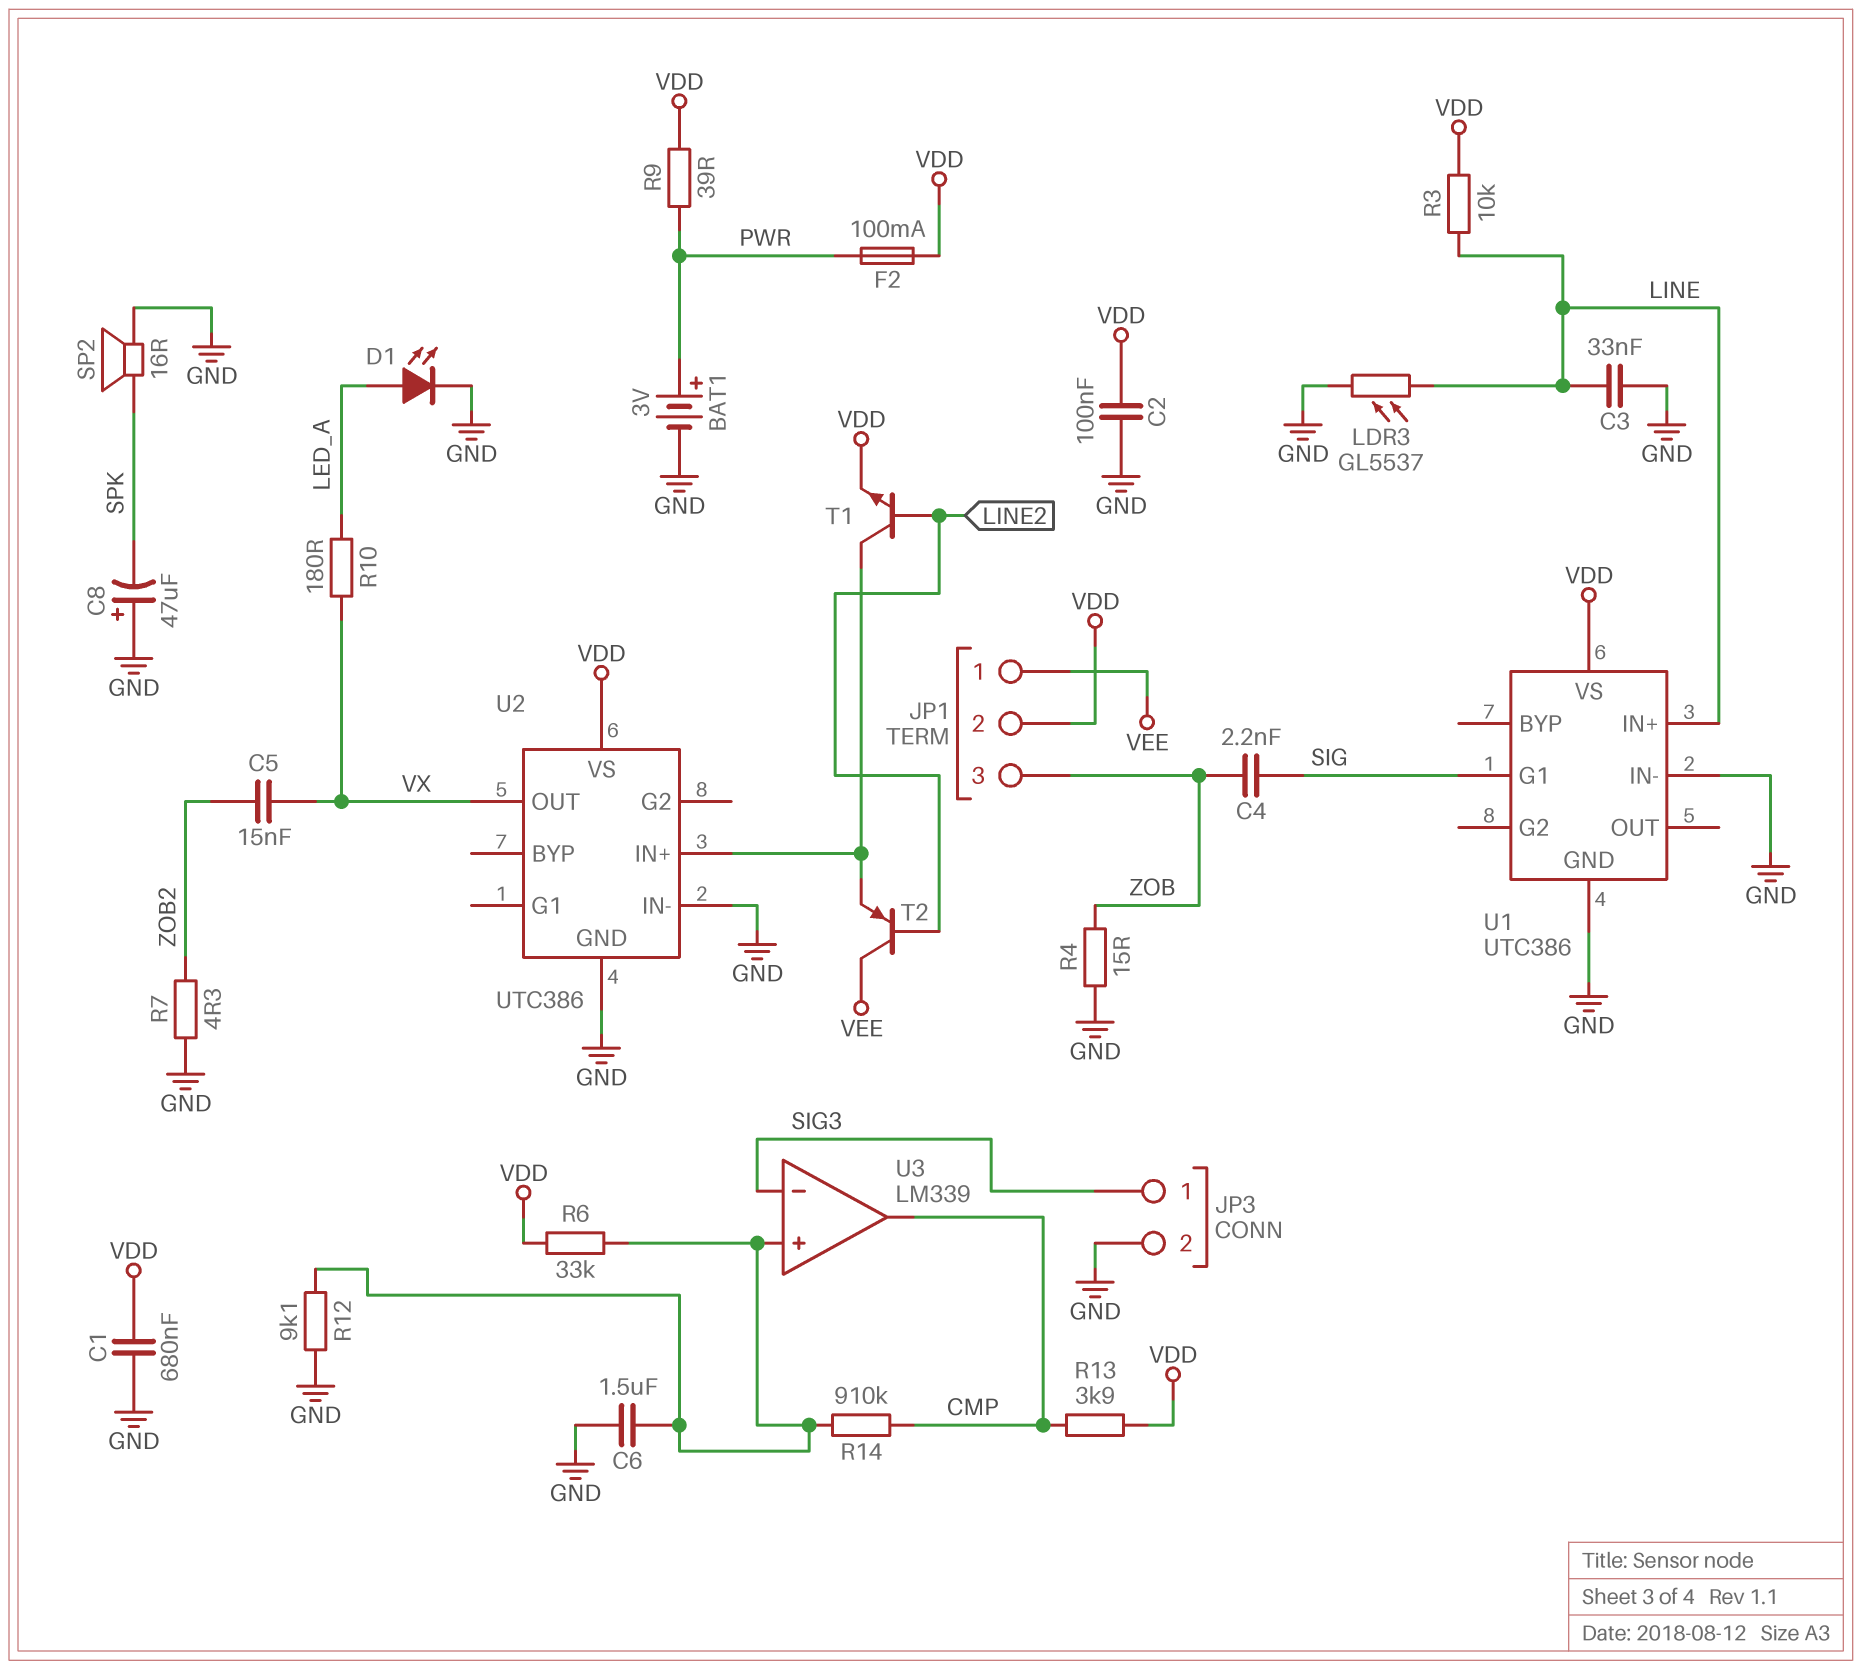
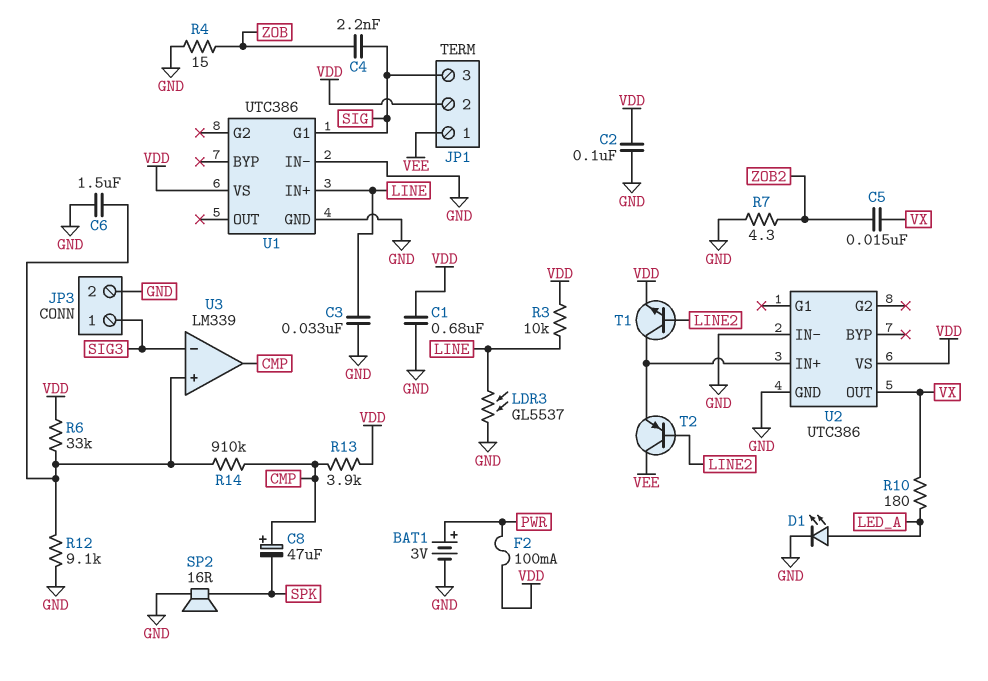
C8: 47uF (plus GND, minus SPK) -> 47uF (plus CMP, minus SPK)
JP1 pin 3: ZOB -> SIG
R9: 39 (PWR, VDD) -> none

